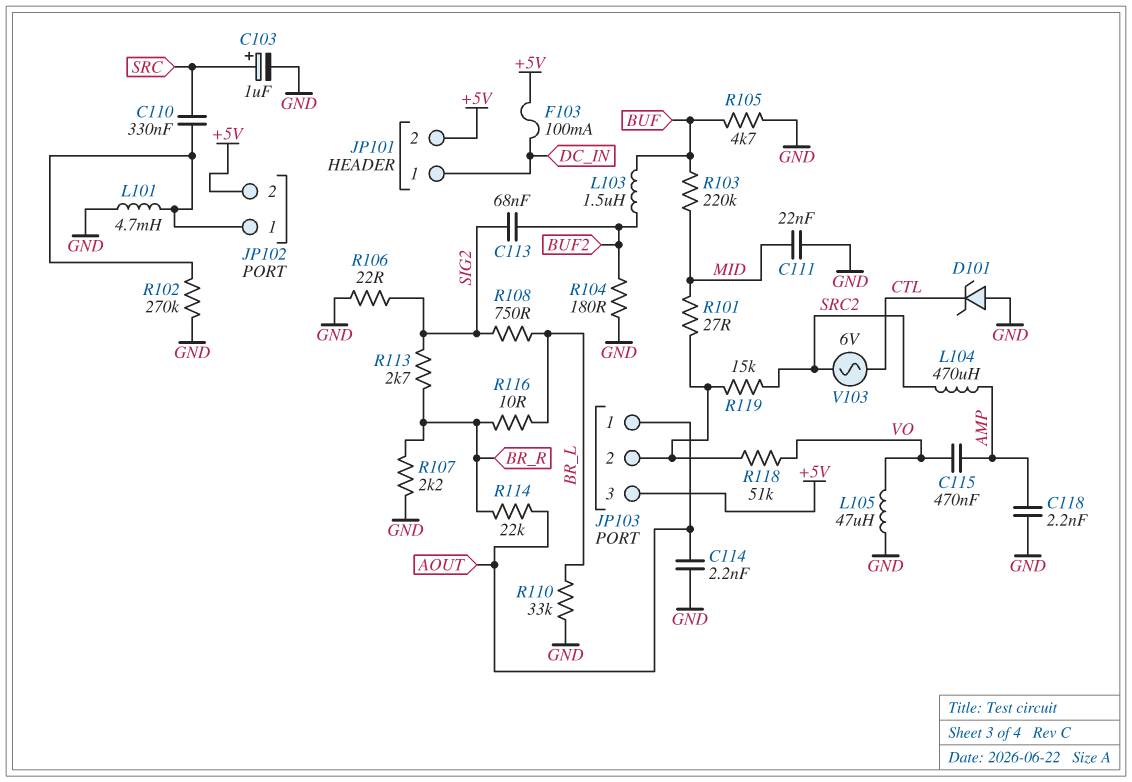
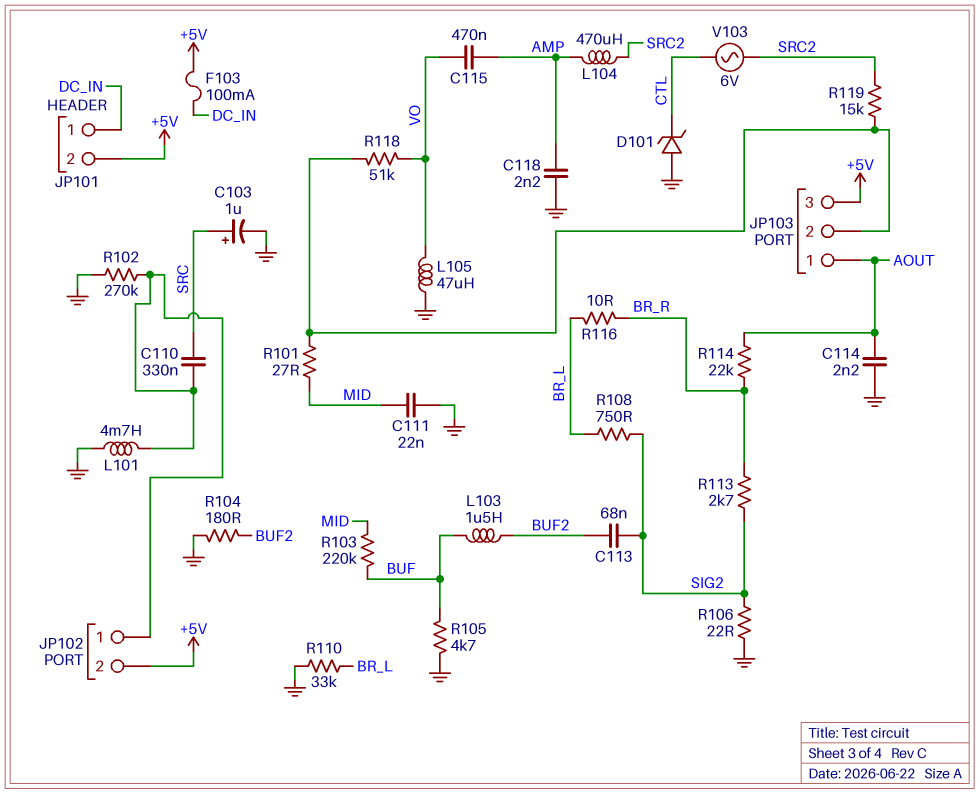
R107: 2.2k (BR_R, GND) -> none

